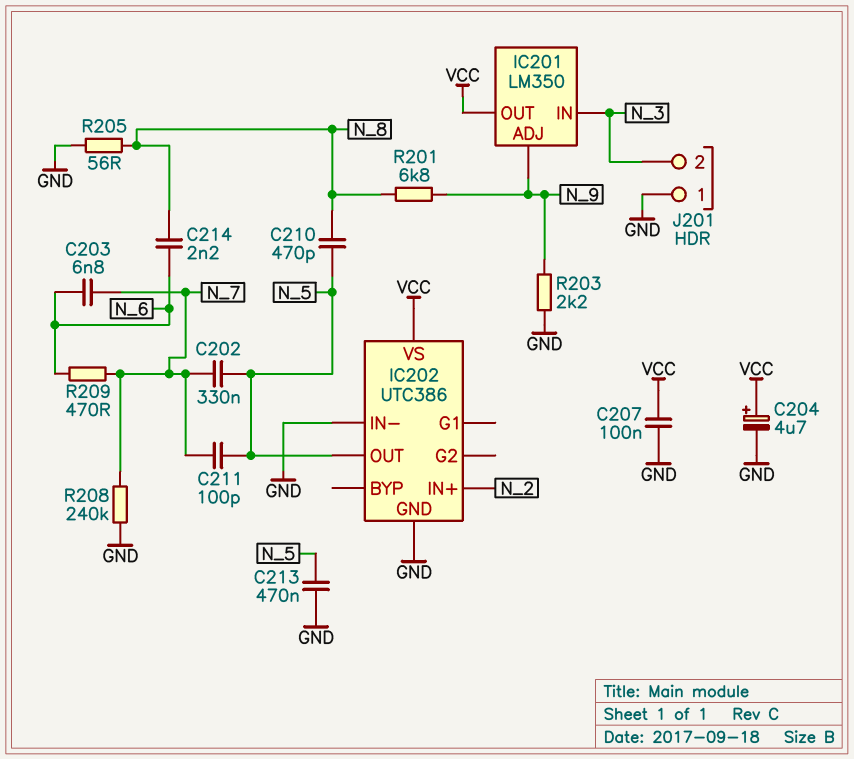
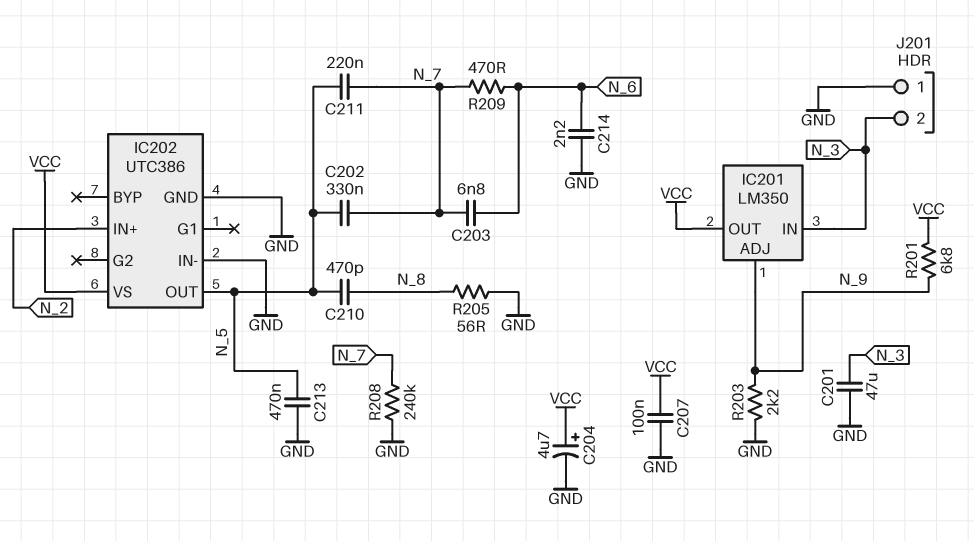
C201: none -> 47uF (GND, N_3)
C211: 100pF (N_5, N_7) -> 220nF (N_5, N_7)
C214: 2.2nF (N_6, N_8) -> 2.2nF (GND, N_6)
R201: 6.8k (N_8, N_9) -> 6.8k (N_9, VCC)

